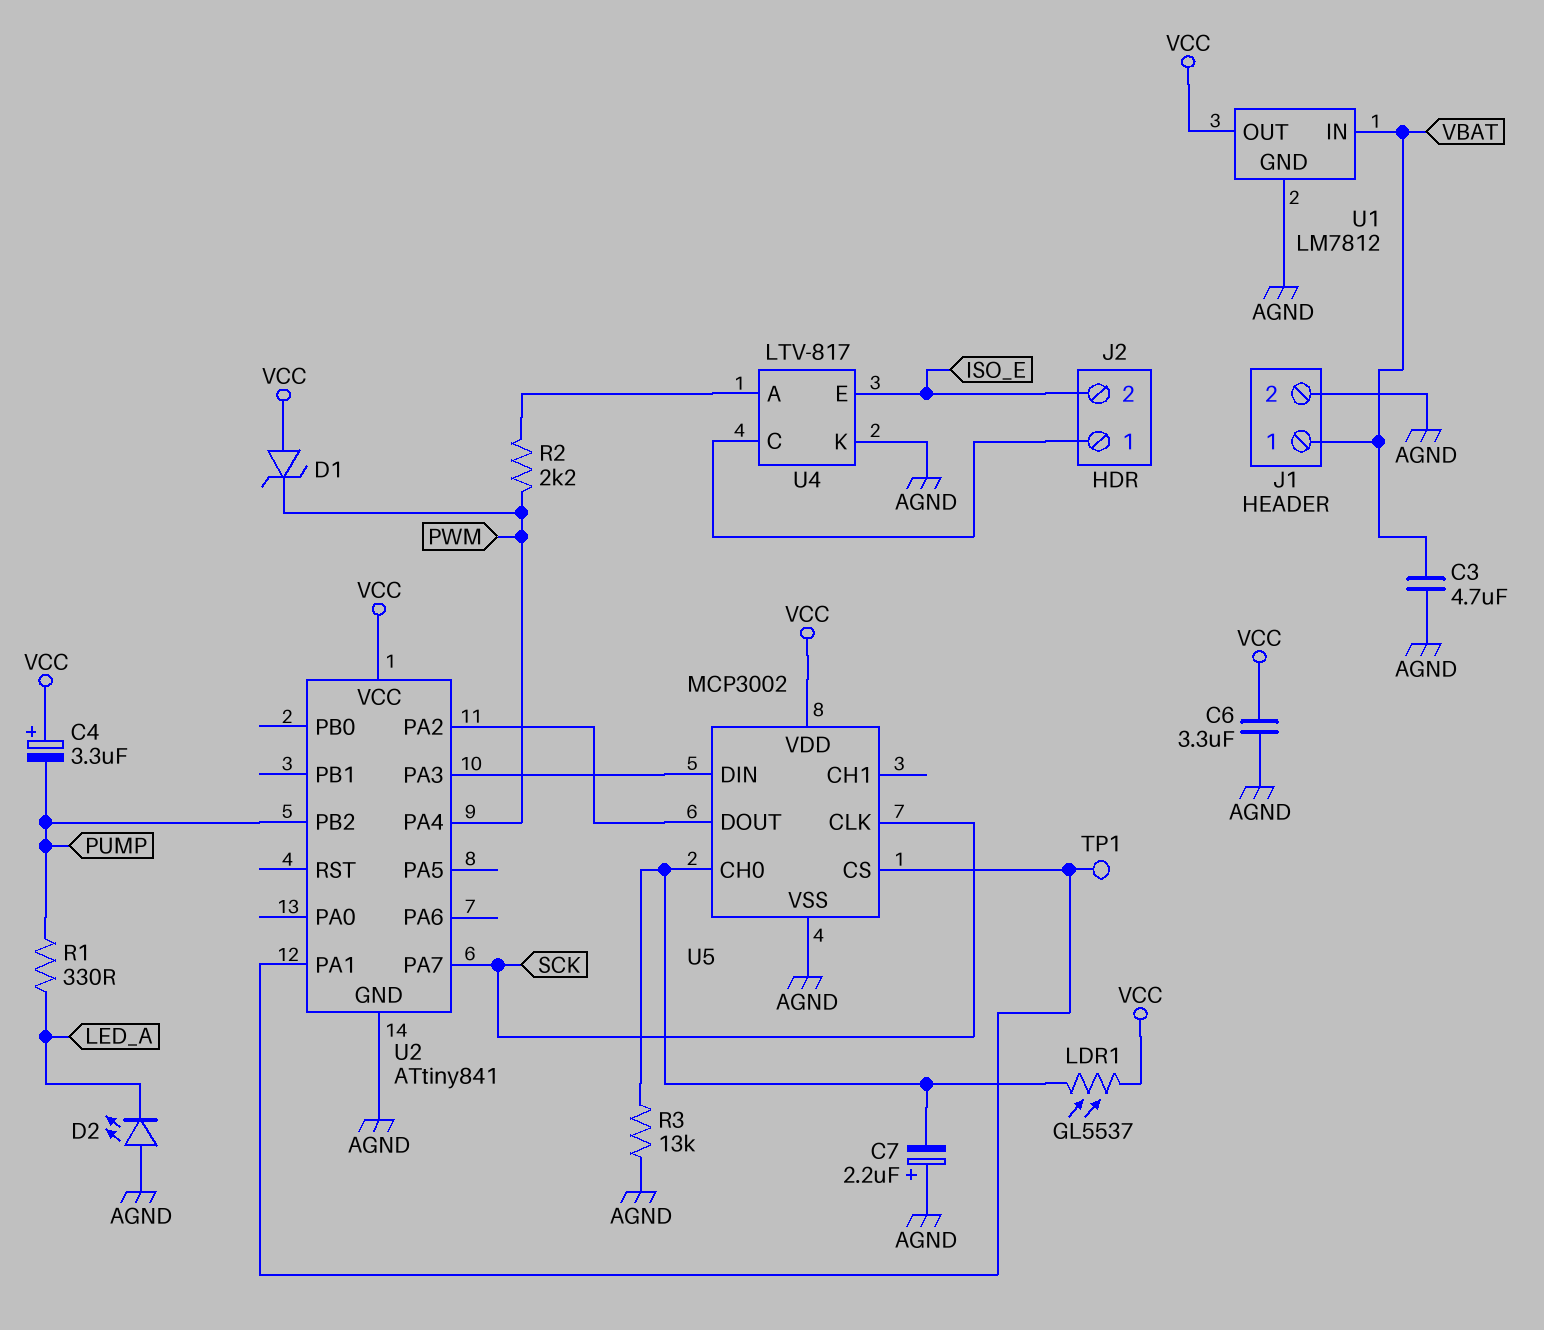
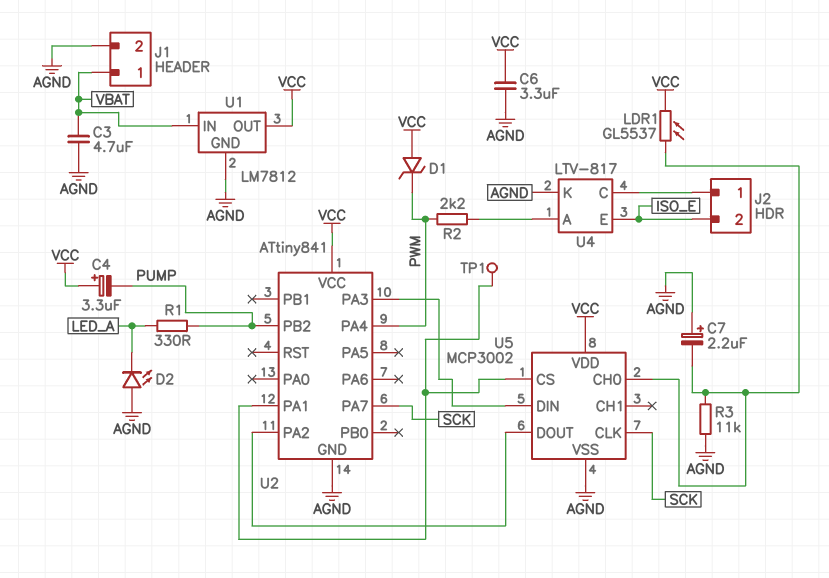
R3: 13k (AGND, U5/CH0) -> 11k (AGND, U5/CH0)

